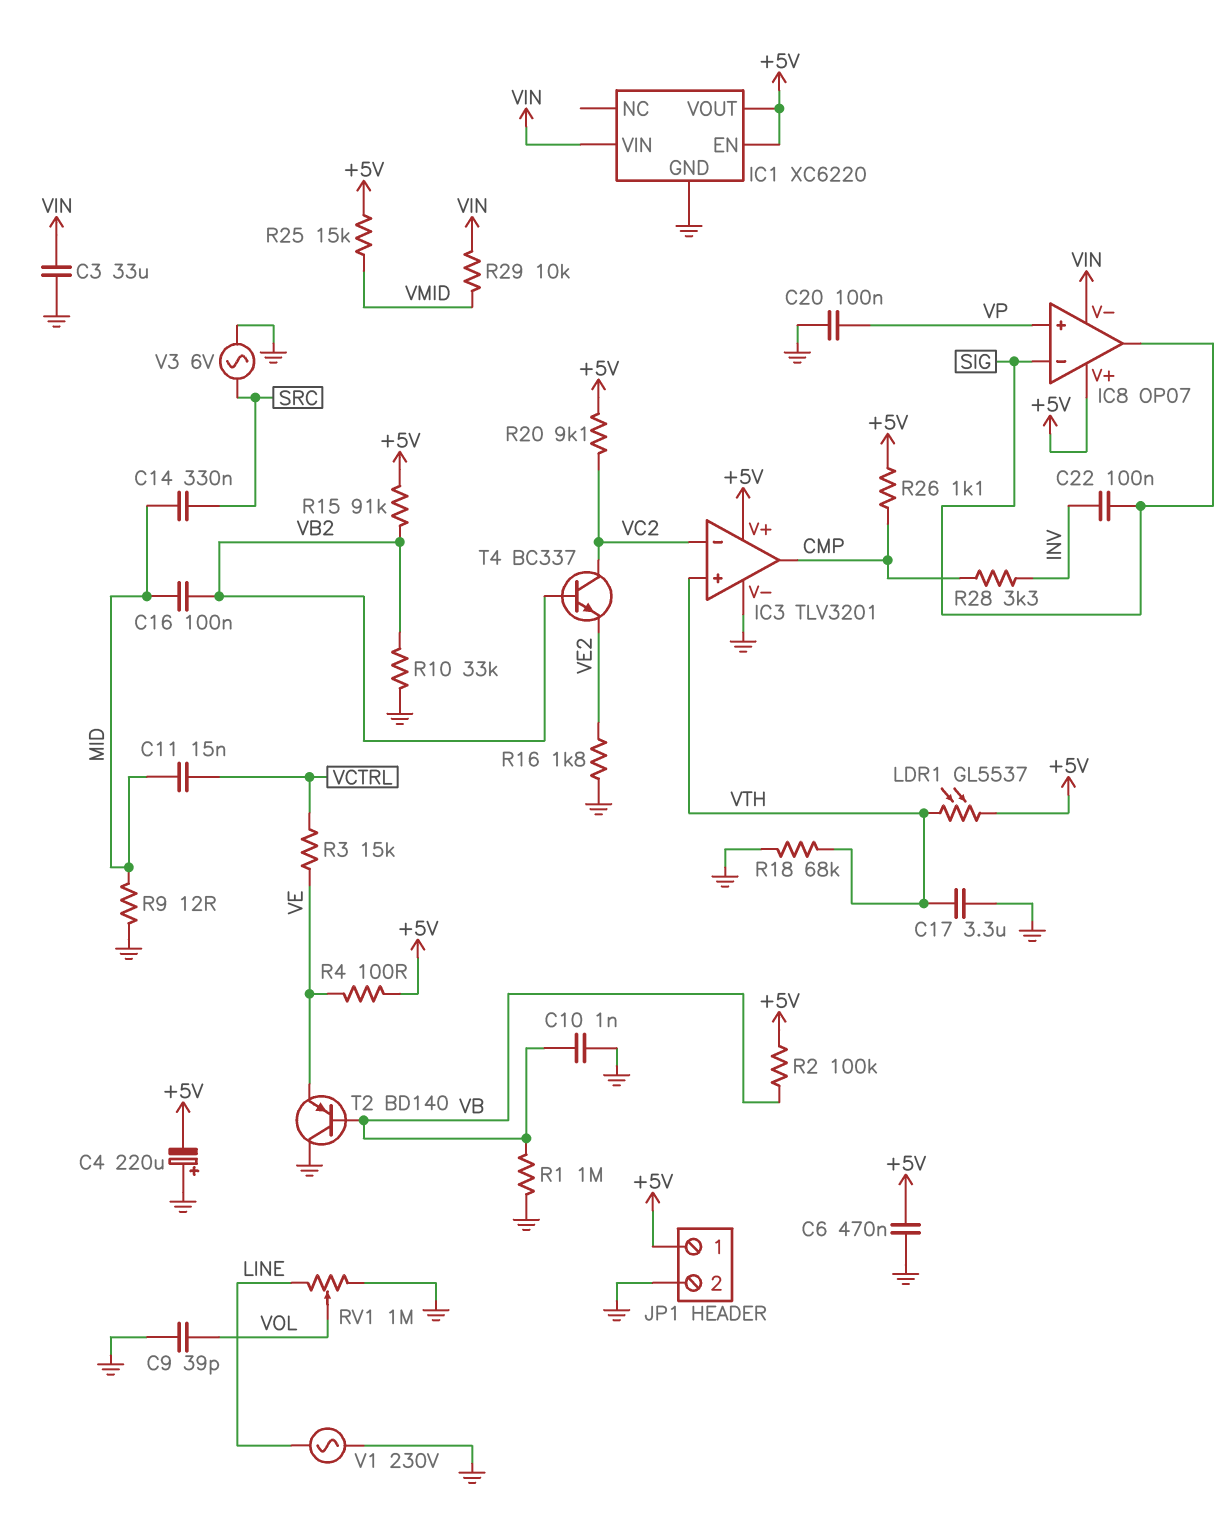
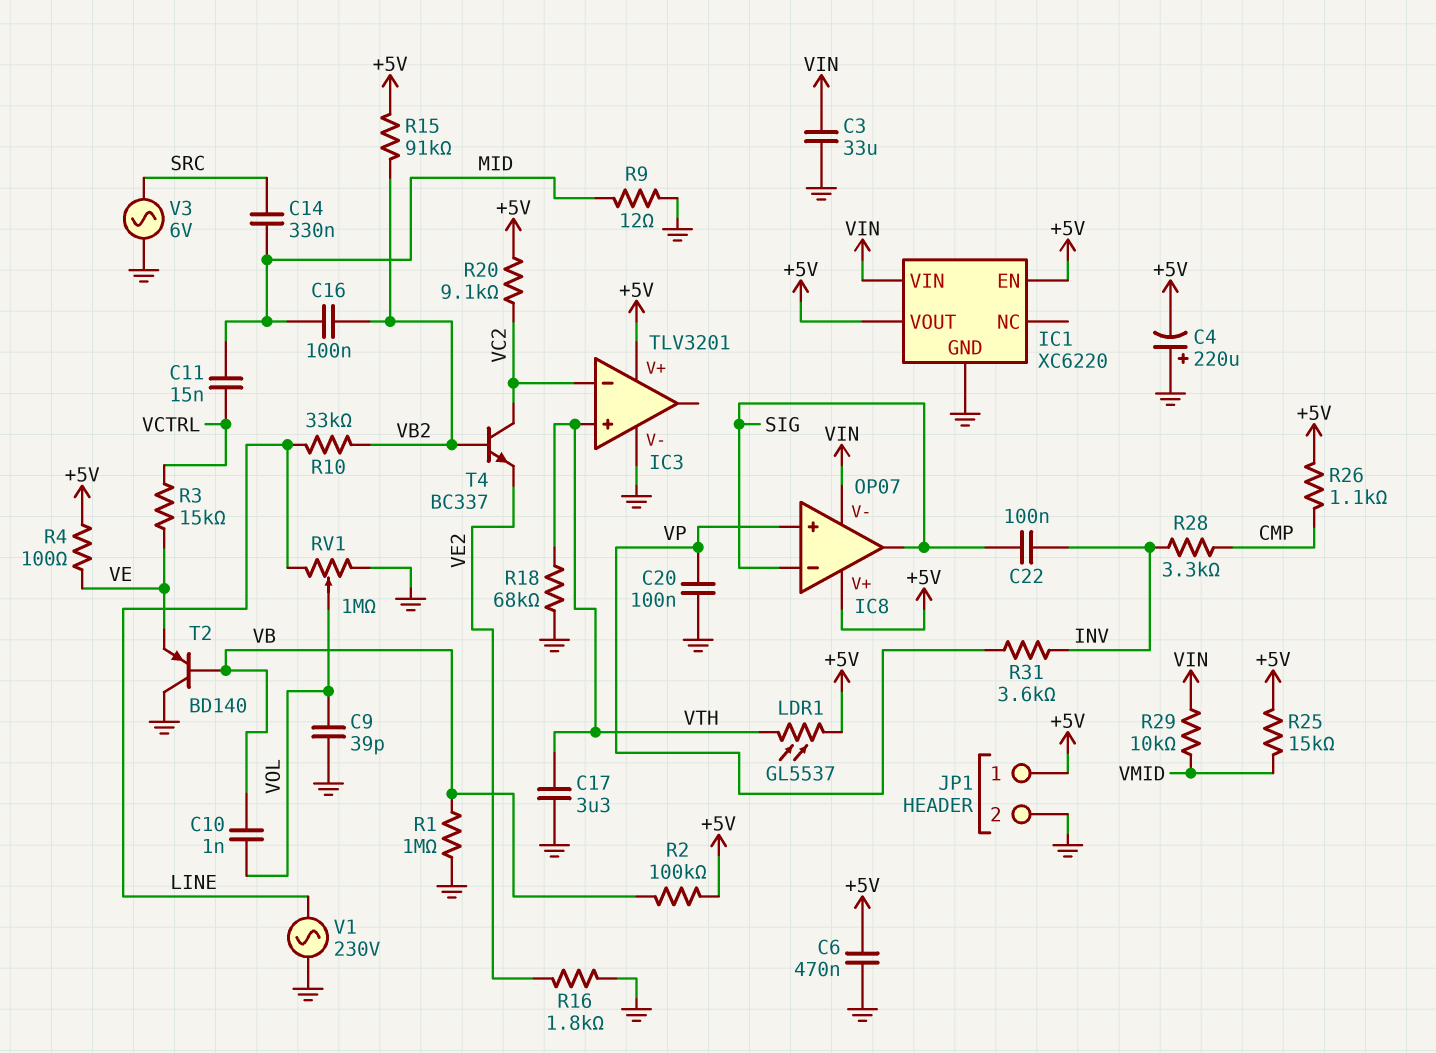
C10: 1nF (GND, VB) -> 1nF (VB, VOL)
IC3 pin out: CMP -> none
R10: 33k (GND, VB2) -> 33k (LINE, VB2)
R31: none -> 3.6k (INV, VP)

